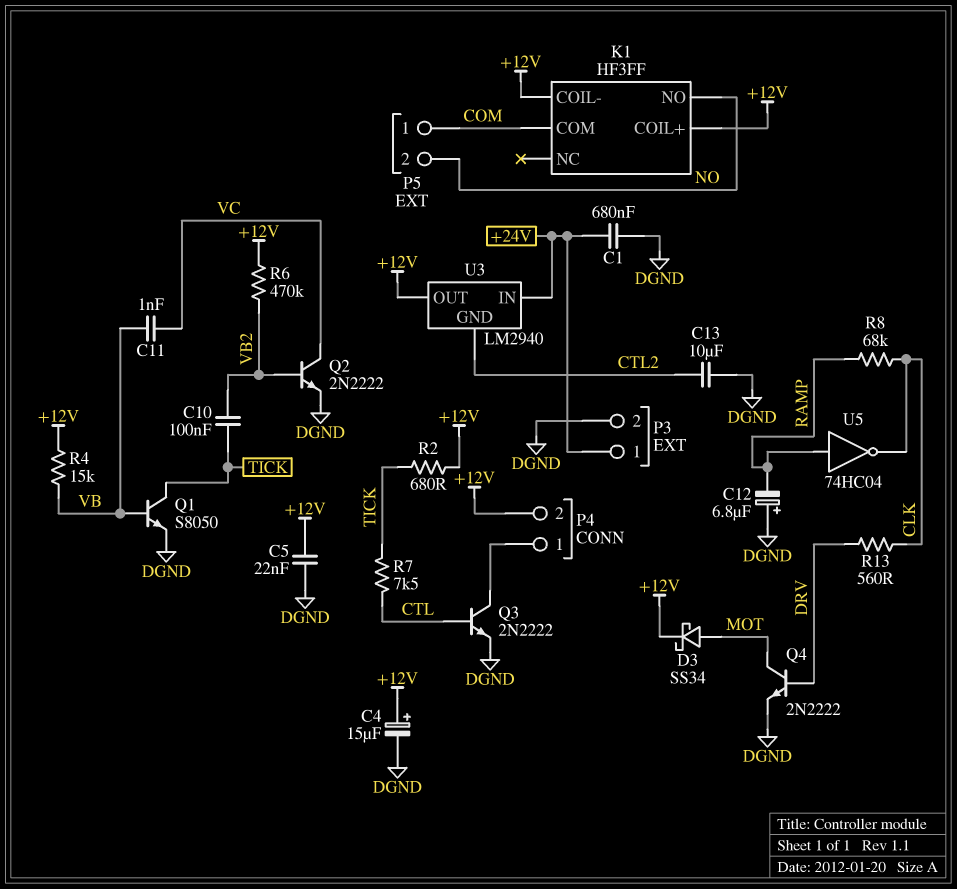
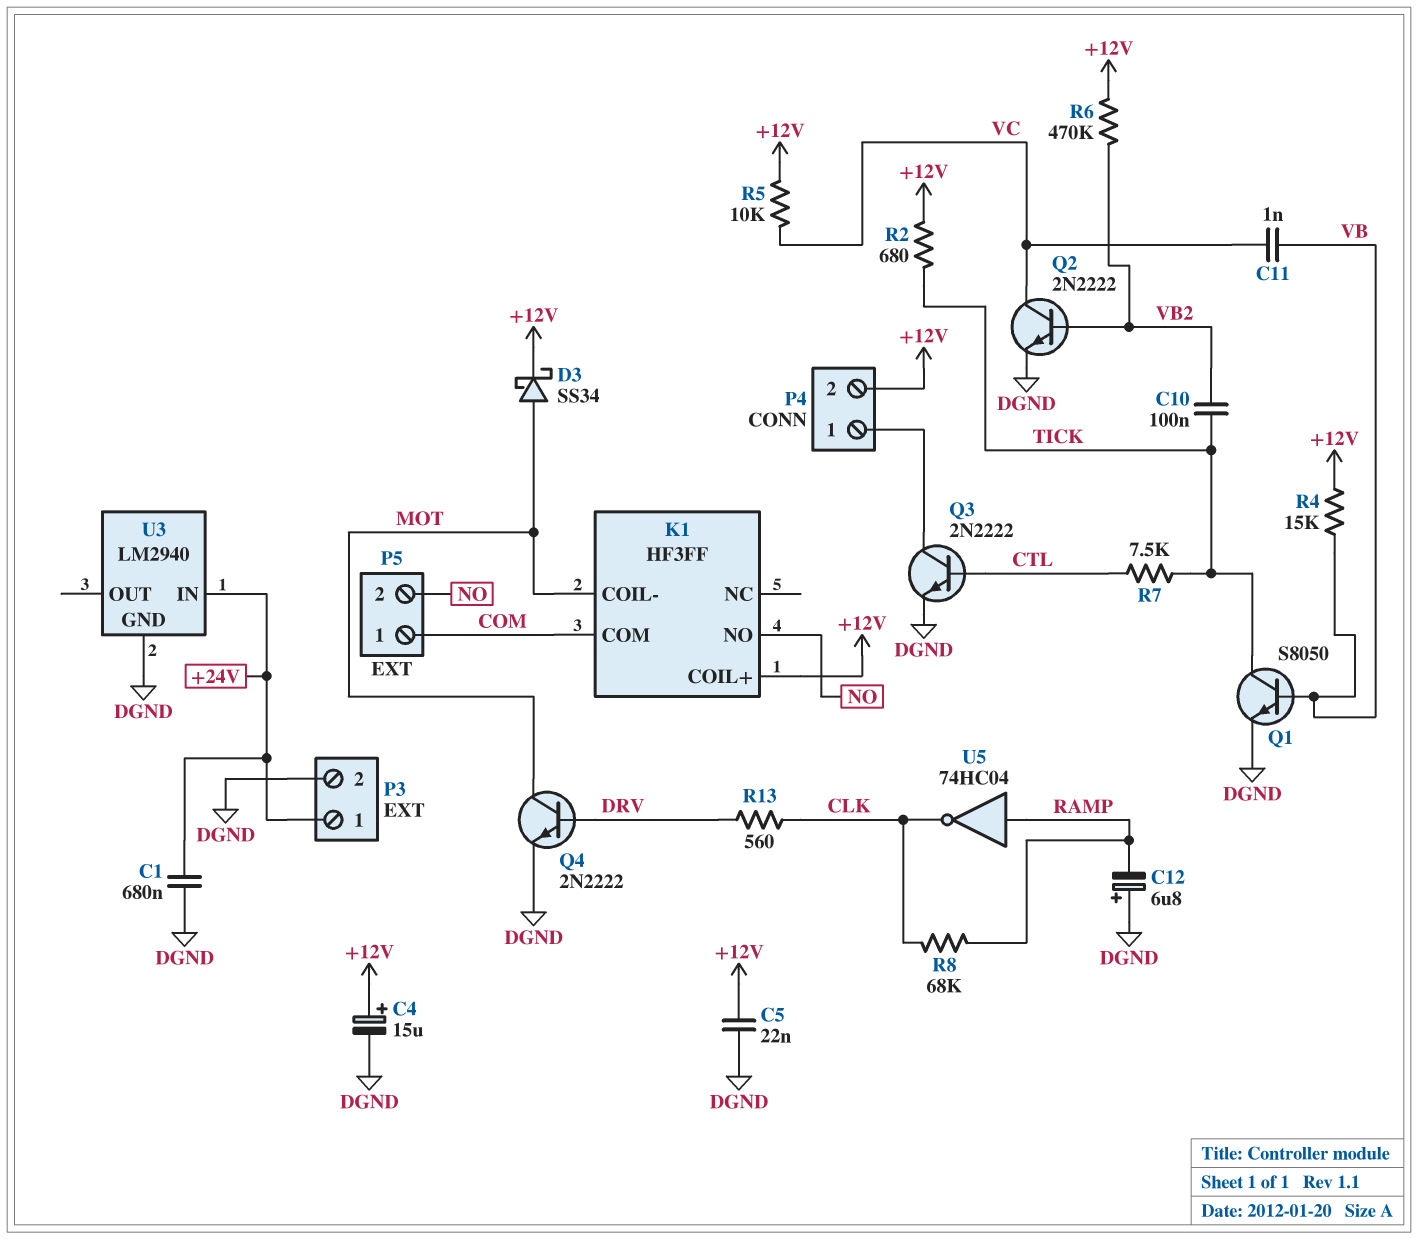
C13: 10uF (CTL2, DGND) -> none
K1 pin COIL-: +12V -> MOT
R5: none -> 10k (+12V, VC)
U3 pin GND: CTL2 -> DGND
U3 pin OUT: +12V -> none

